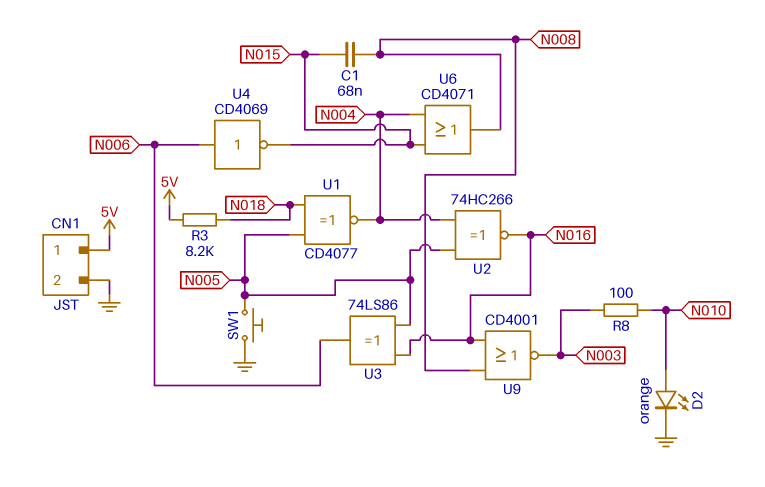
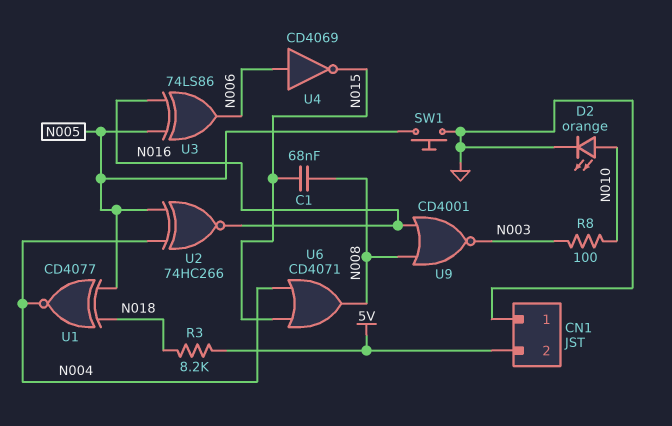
CN1 pin 1: 5V -> GND
CN1 pin 2: GND -> 5V

